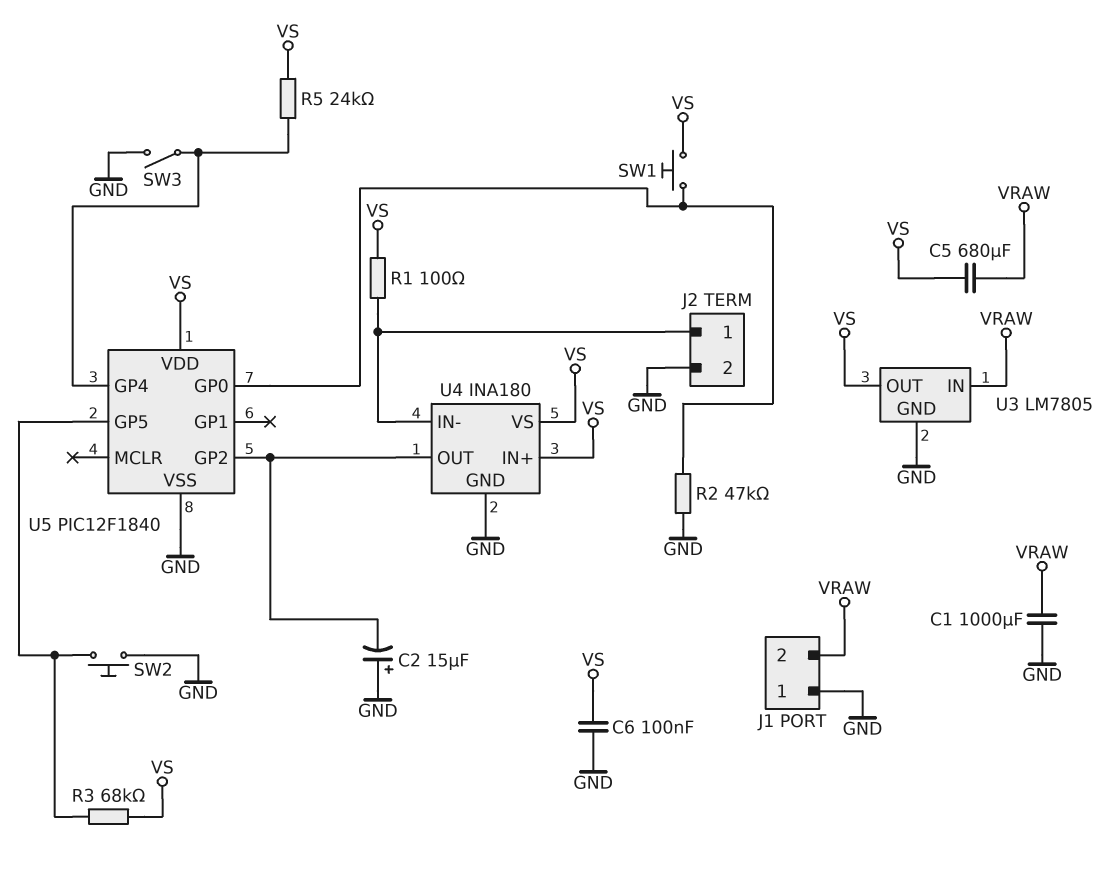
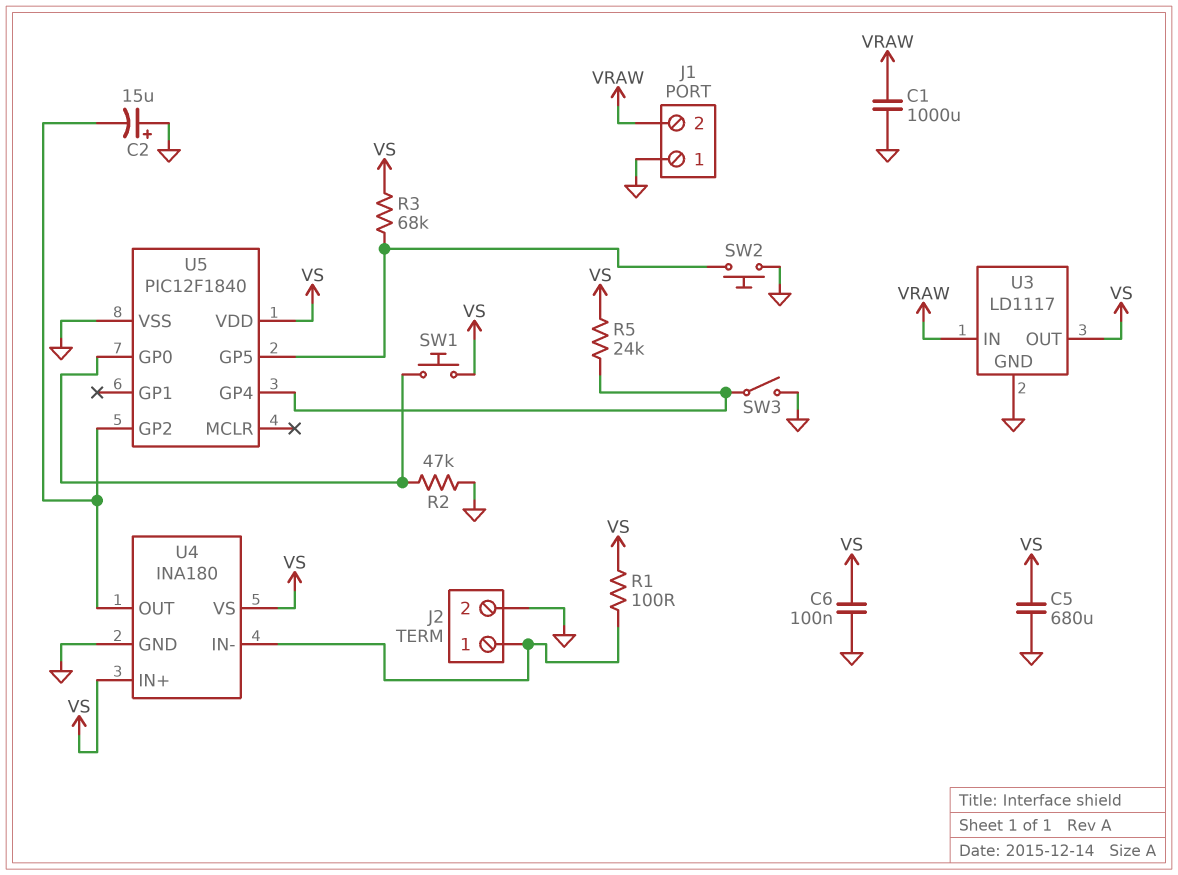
C5: 680uF (VRAW, VS) -> 680uF (GND, VS)
U3: LM7805 -> LD1117

